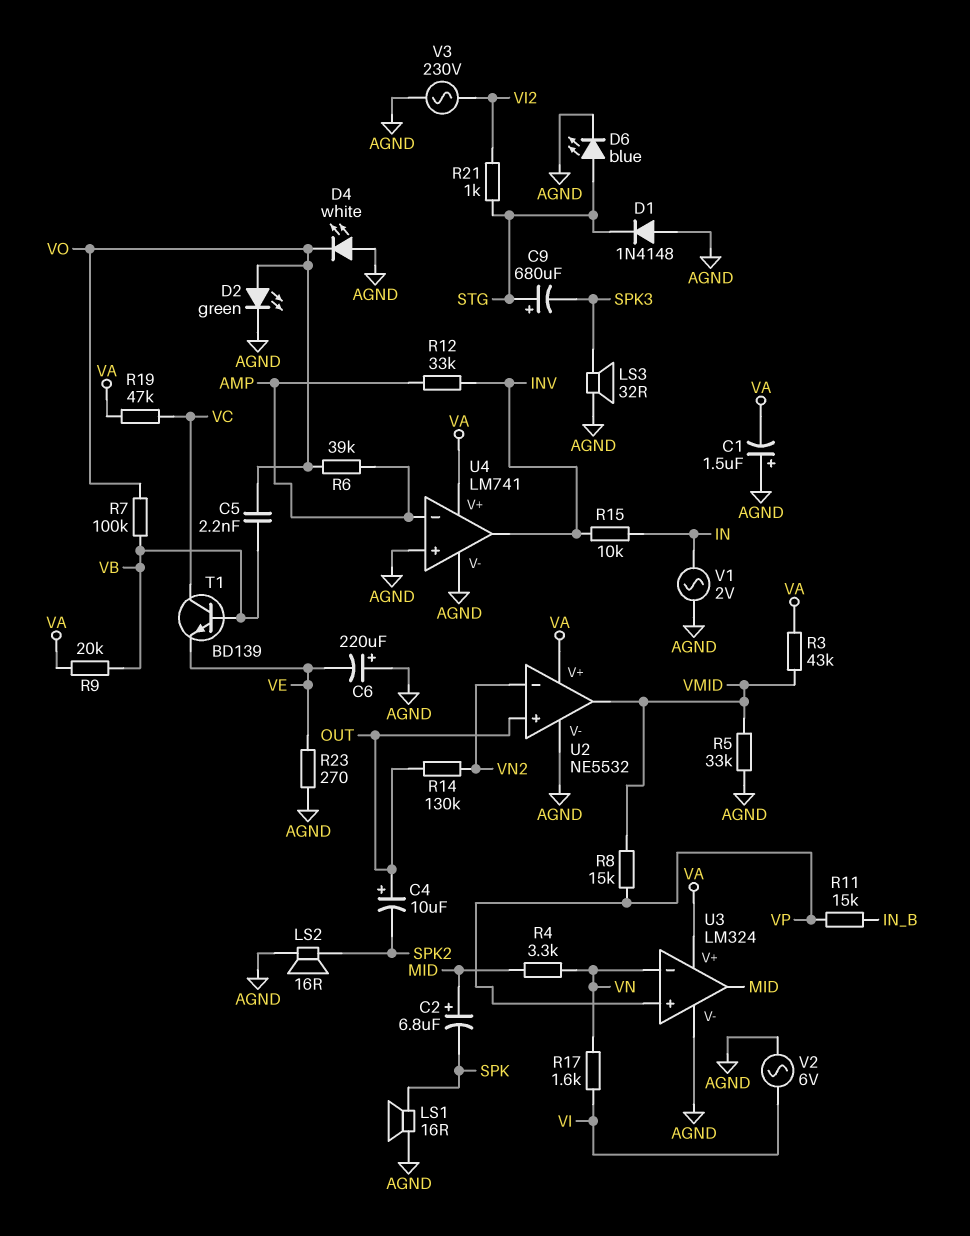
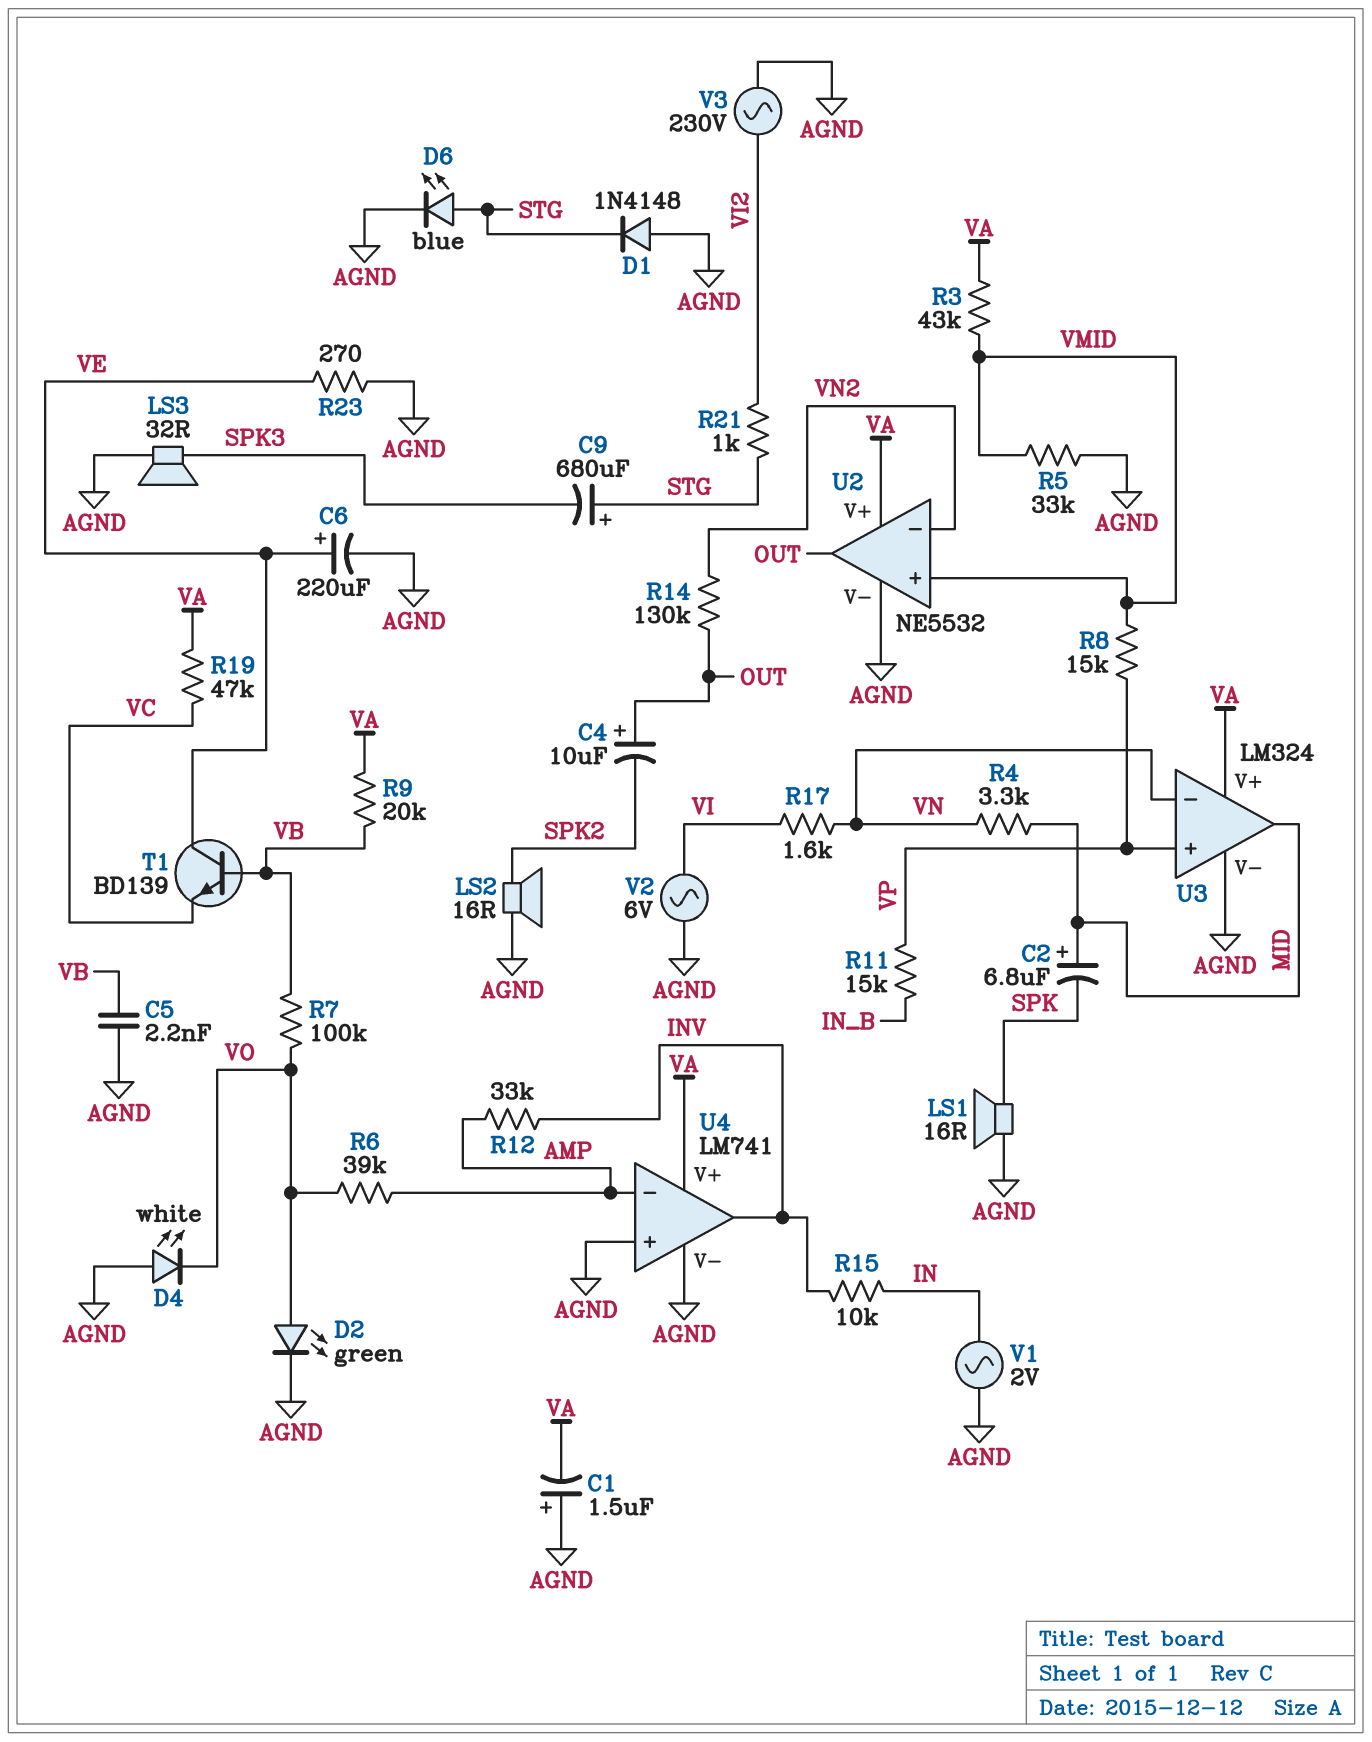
C5: 2.2nF (VB, VO) -> 2.2nF (AGND, VB)
C6: 220uF (plus AGND, minus VE) -> 220uF (plus VE, minus AGND)
T1: NPN BD139 (B VB, C VC, E VE) -> NPN BD139 (B VB, C VE, E VC)
U2 pin in+: OUT -> VMID
U2 pin out: VMID -> OUT

